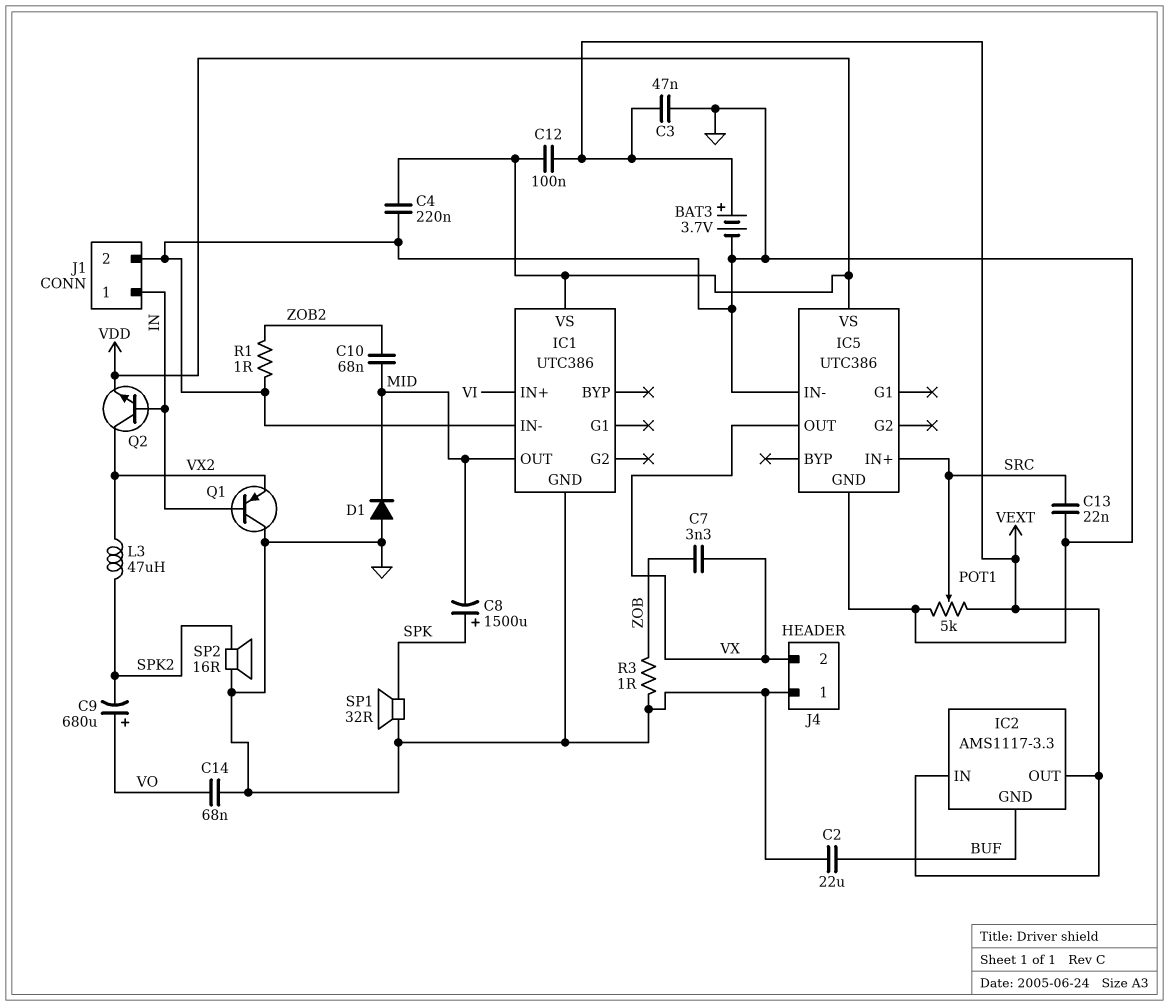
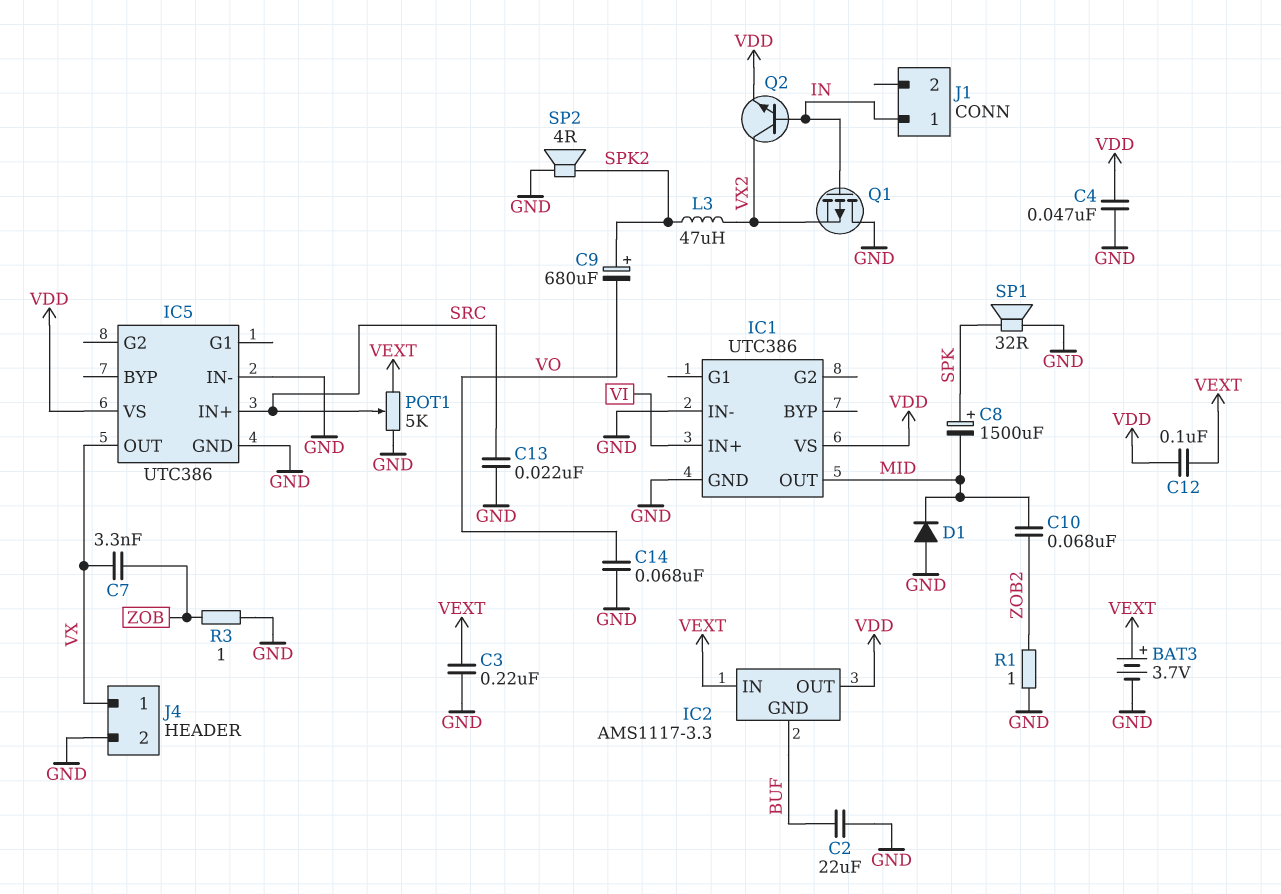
C3: 47nF (GND, VEXT) -> 220nF (GND, VEXT)
C4: 220nF (GND, VDD) -> 47nF (GND, VDD)
C9: 680uF (plus VO, minus SPK2) -> 680uF (plus SPK2, minus VO)
IC2 pin OUT: VEXT -> VDD
J1 pin 2: GND -> none
J4 pin 1: GND -> VX
J4 pin 2: VX -> GND
Q1: PNP (B IN, C GND, E VX2) -> PMOS (G IN, D GND, S VX2)
SP2: speaker 16R (GND, SPK2) -> speaker 4R (GND, SPK2)

